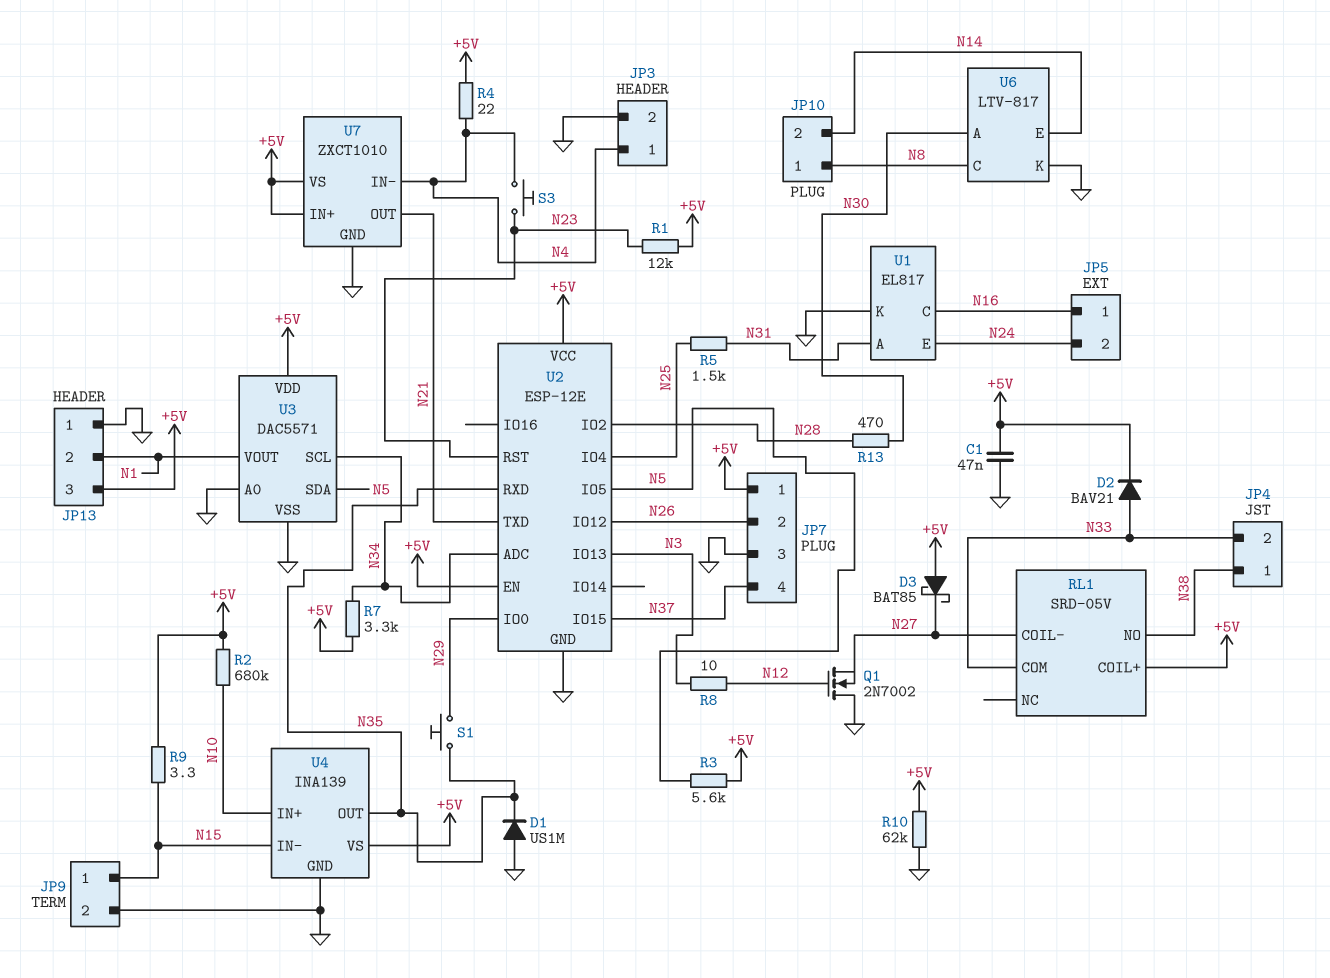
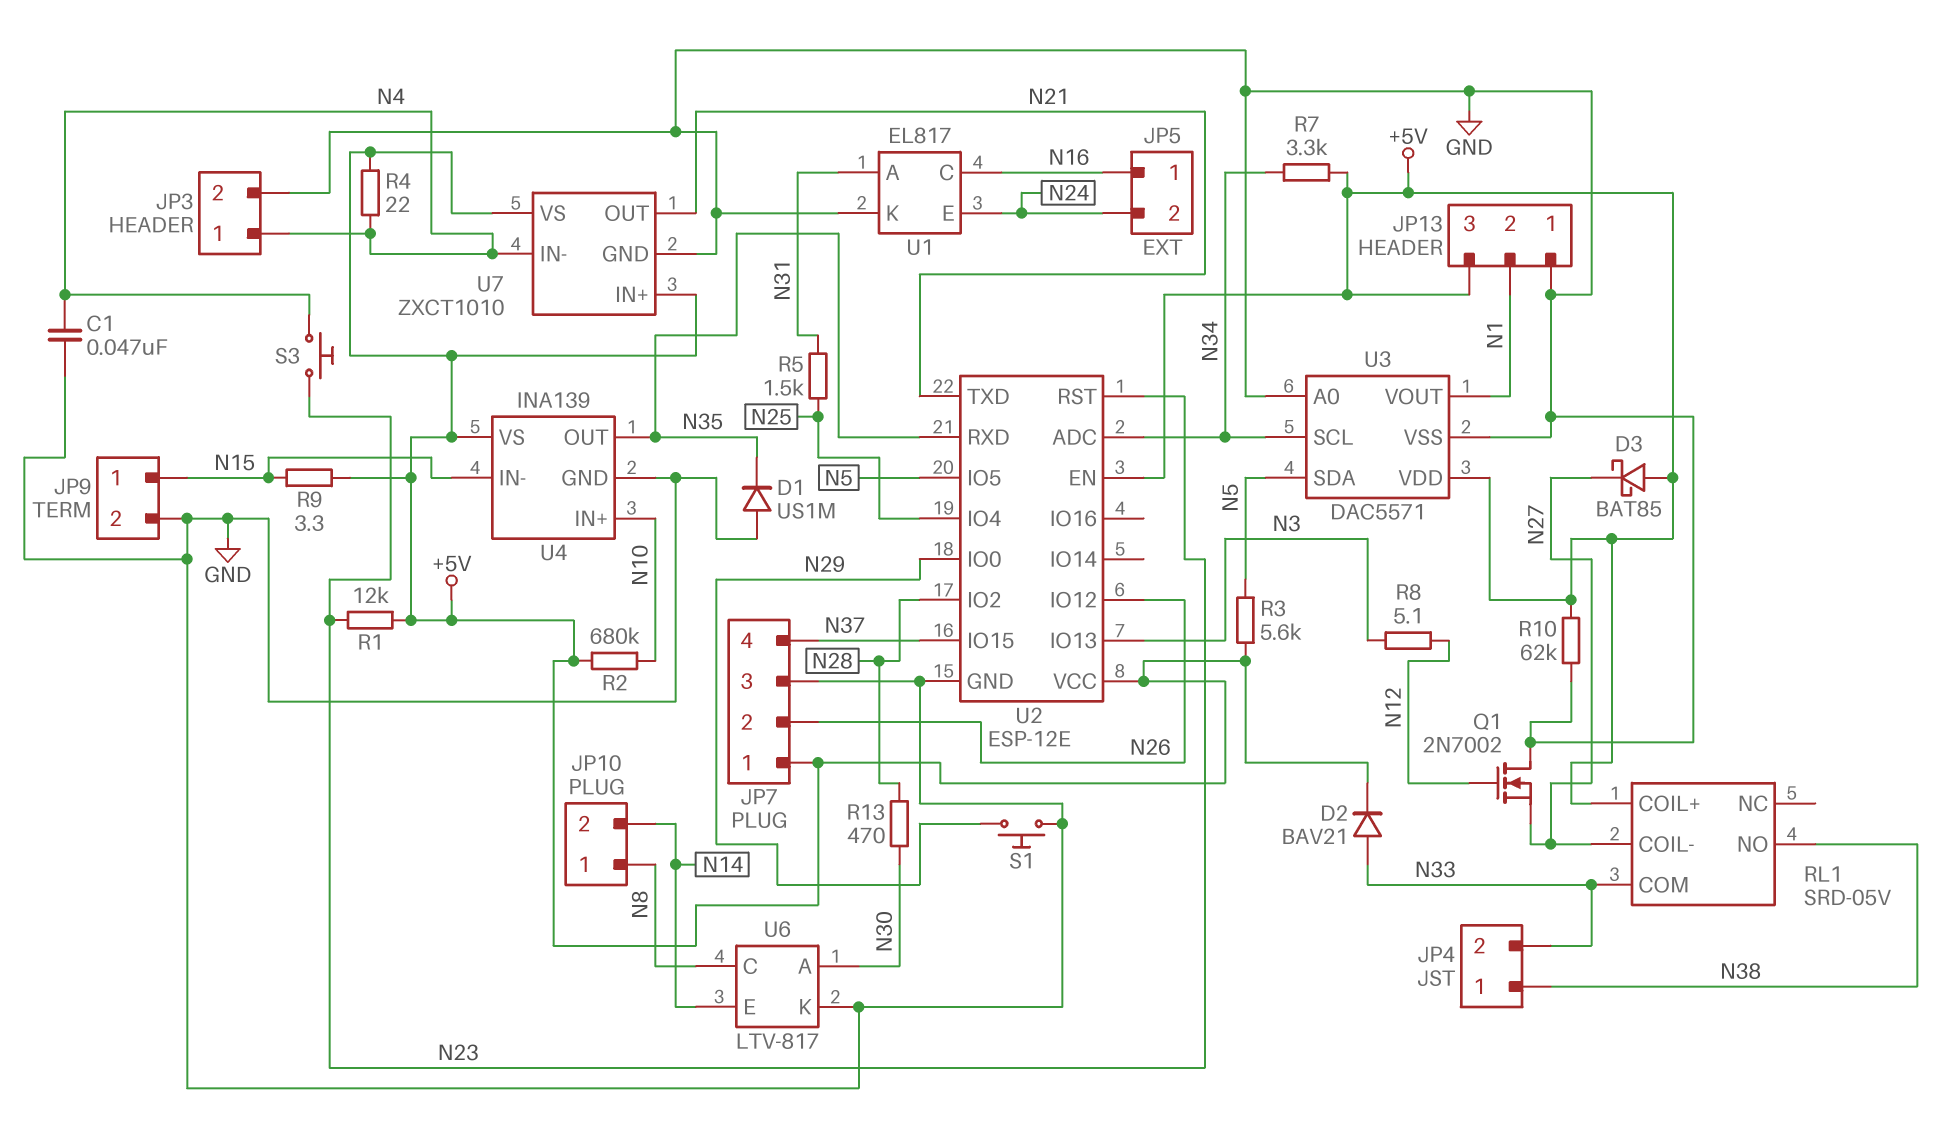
C1: 47nF (+5V, GND) -> 47nF (GND, N4)
R8: 10 (N3, N12) -> 5.1 (N3, N12)
S1: button (N29, N35) -> button (GND, N29)

